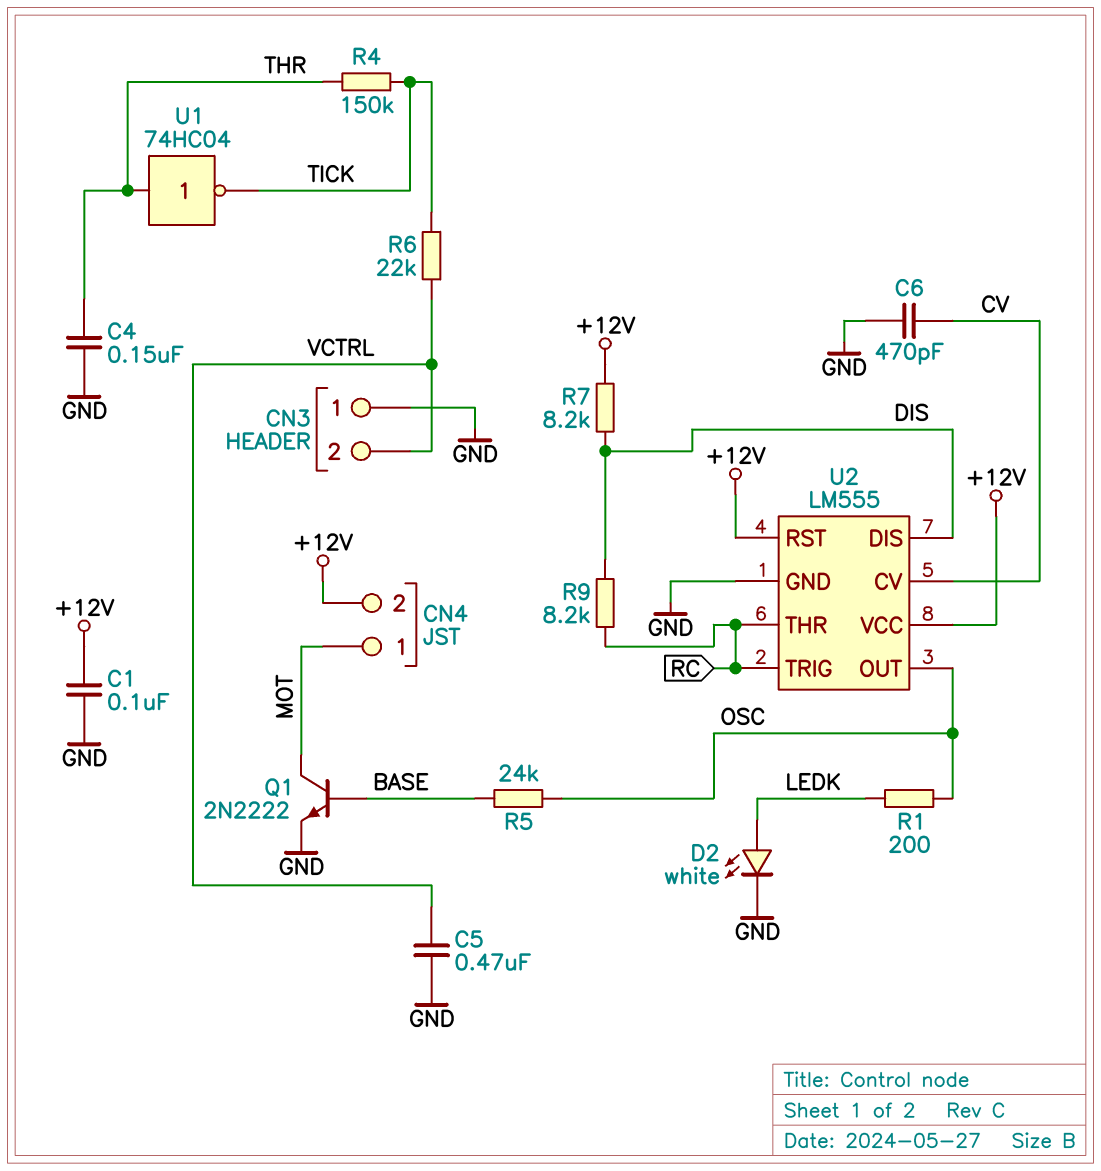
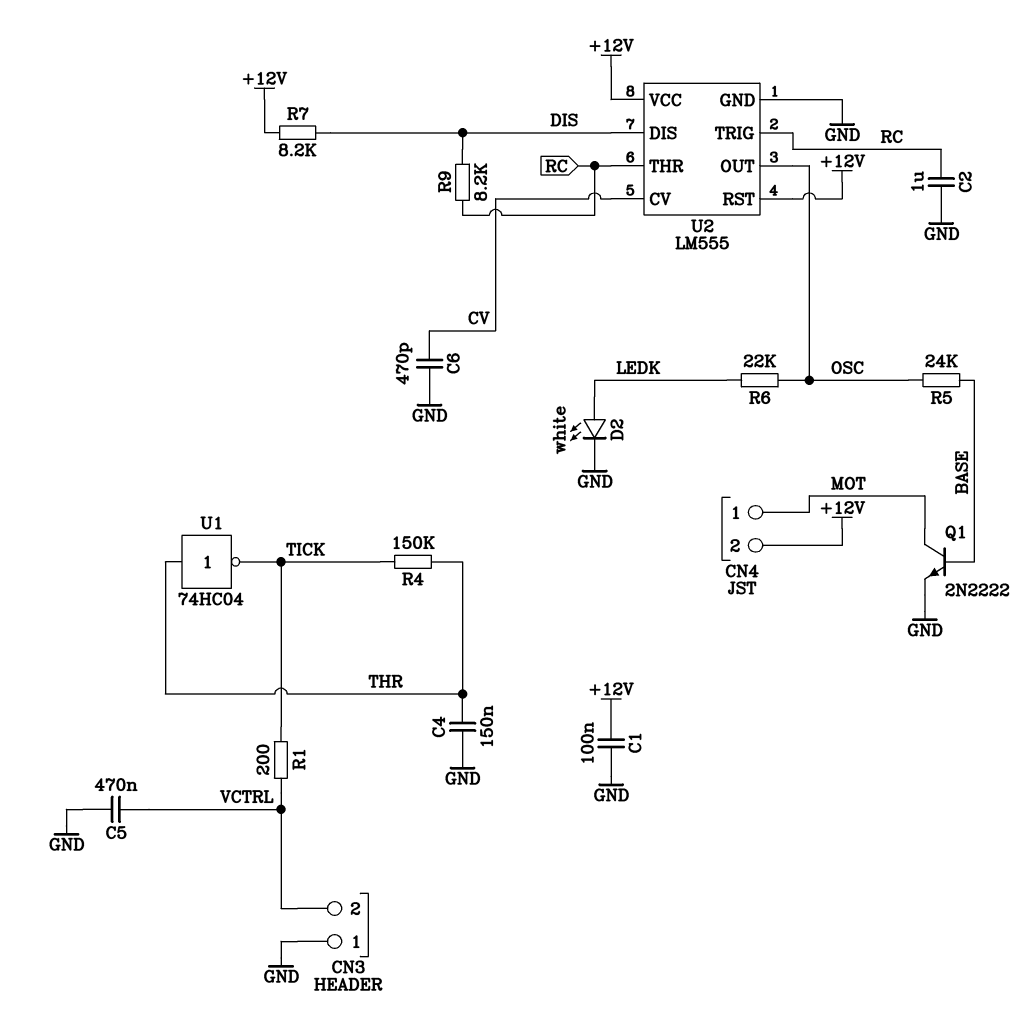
C2: none -> 1uF (GND, RC)
R1: 200 (LEDK, OSC) -> 200 (TICK, VCTRL)
R6: 22k (TICK, VCTRL) -> 22k (LEDK, OSC)

